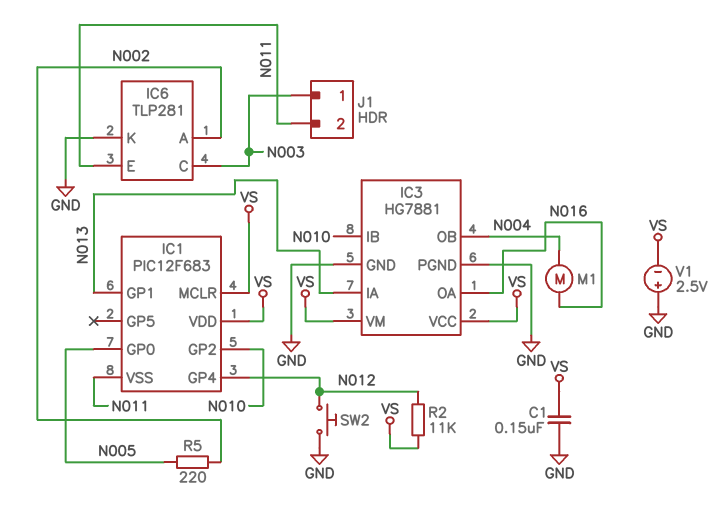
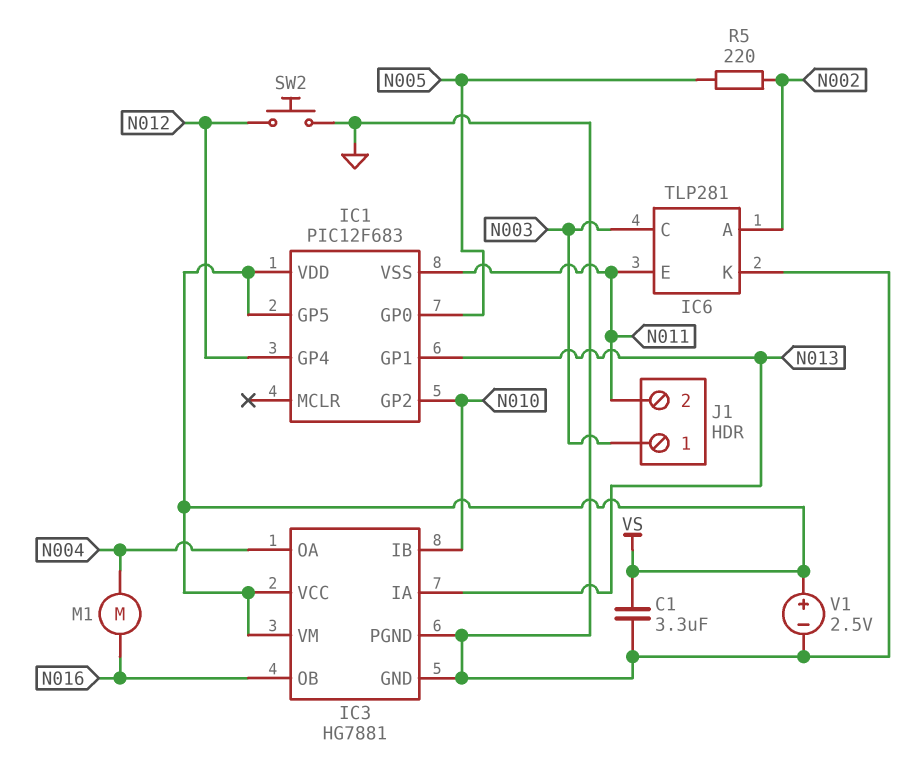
C1: 150nF (GND, VS) -> 3.3uF (GND, VS)
IC1 pin GP5: none -> VS
IC1 pin MCLR: VS -> none
IC3 pin OA: N016 -> N004
IC3 pin OB: N004 -> N016
R2: 11k (N012, VS) -> none
V1: 2.5V (plus GND, minus VS) -> 2.5V (plus VS, minus GND)

